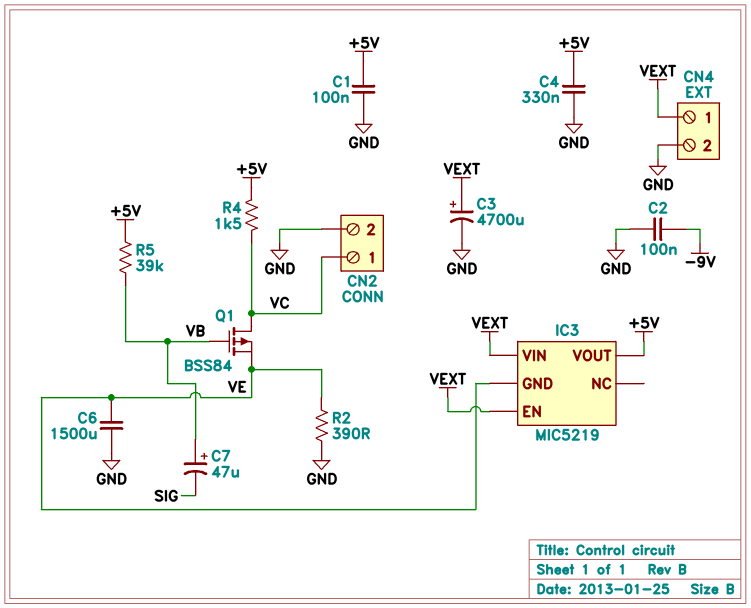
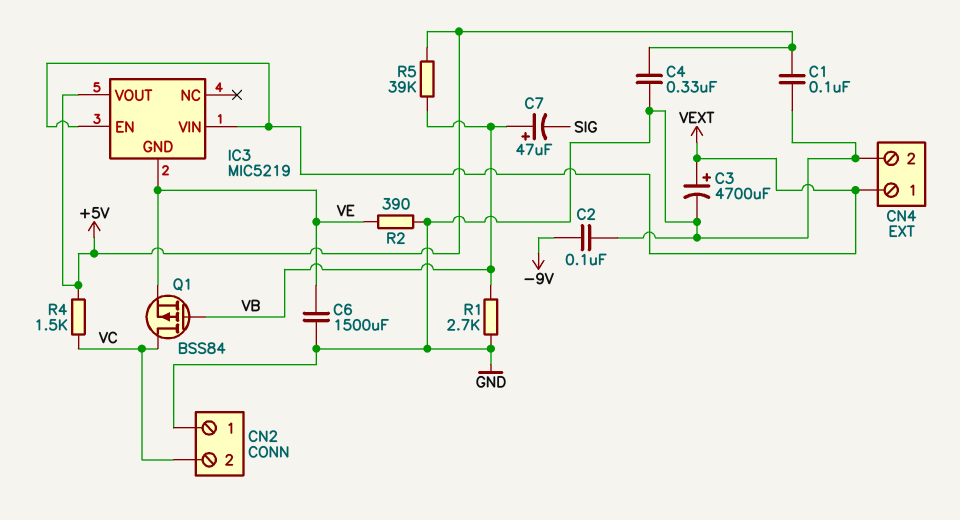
CN2 pin 1: VC -> GND
CN2 pin 2: GND -> VC
R1: none -> 2.7k (GND, VB)

